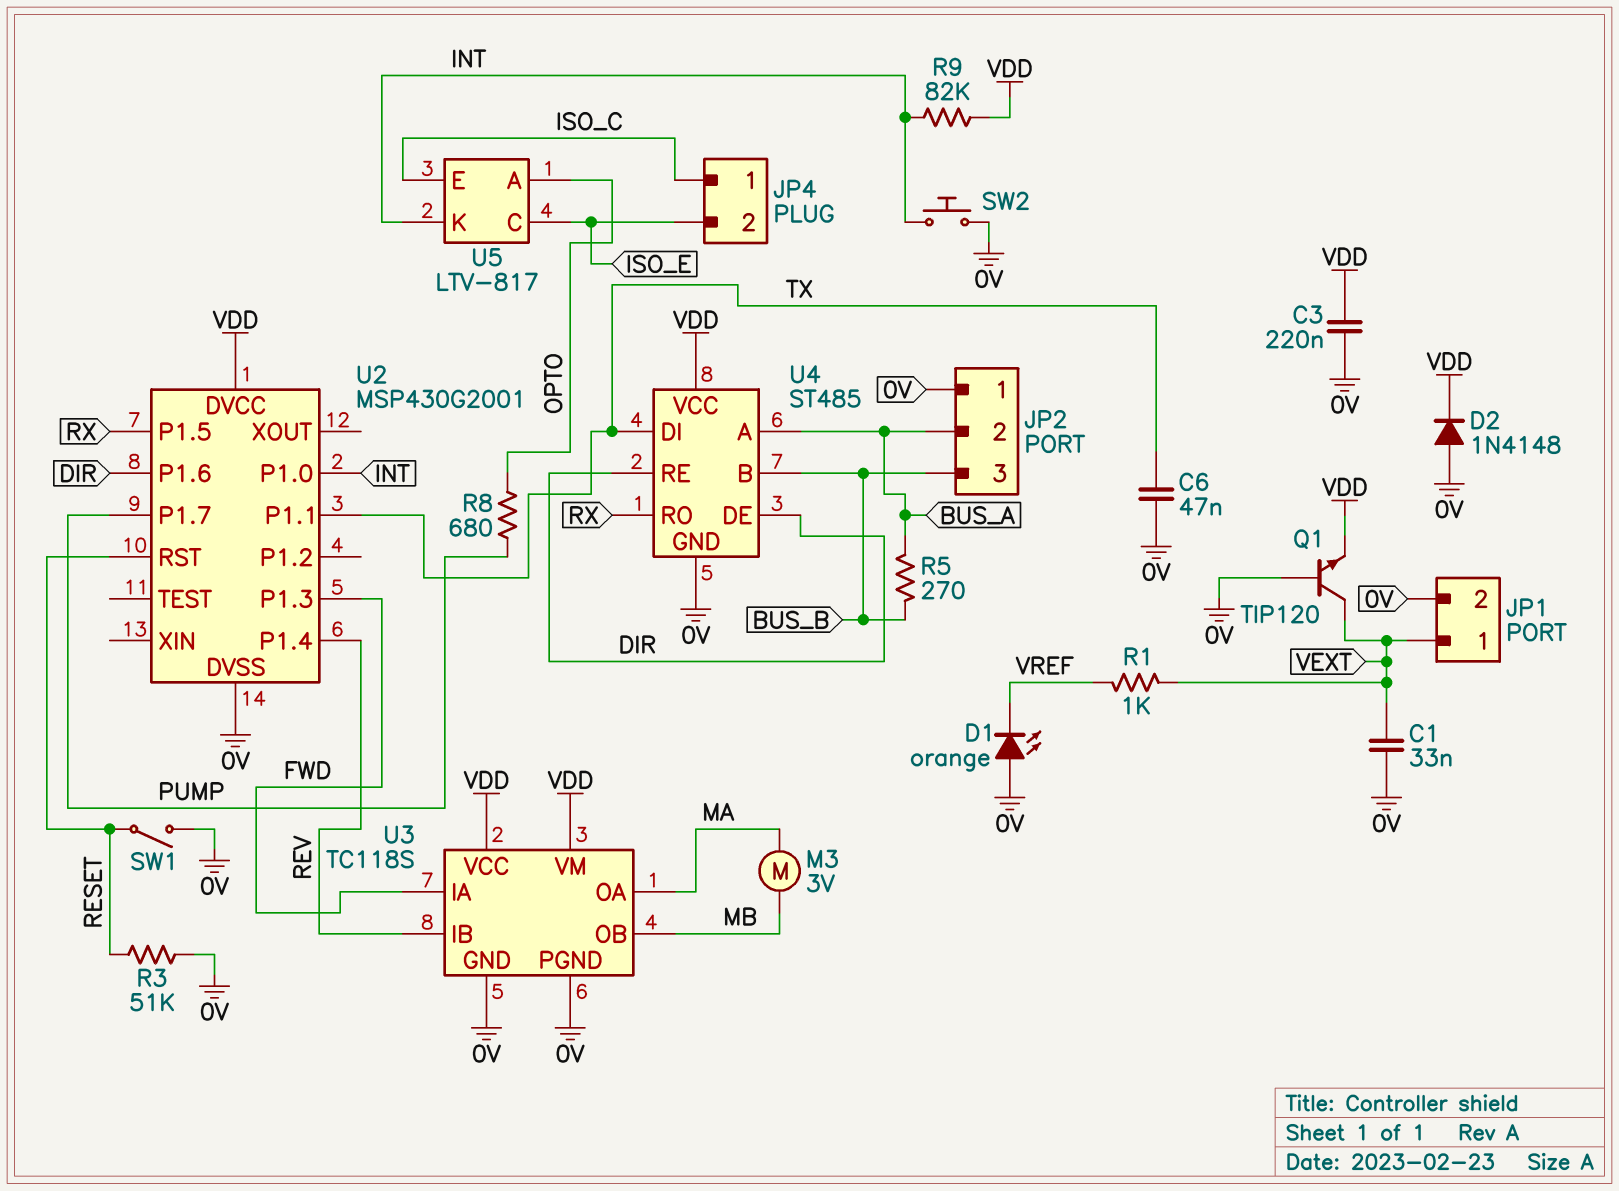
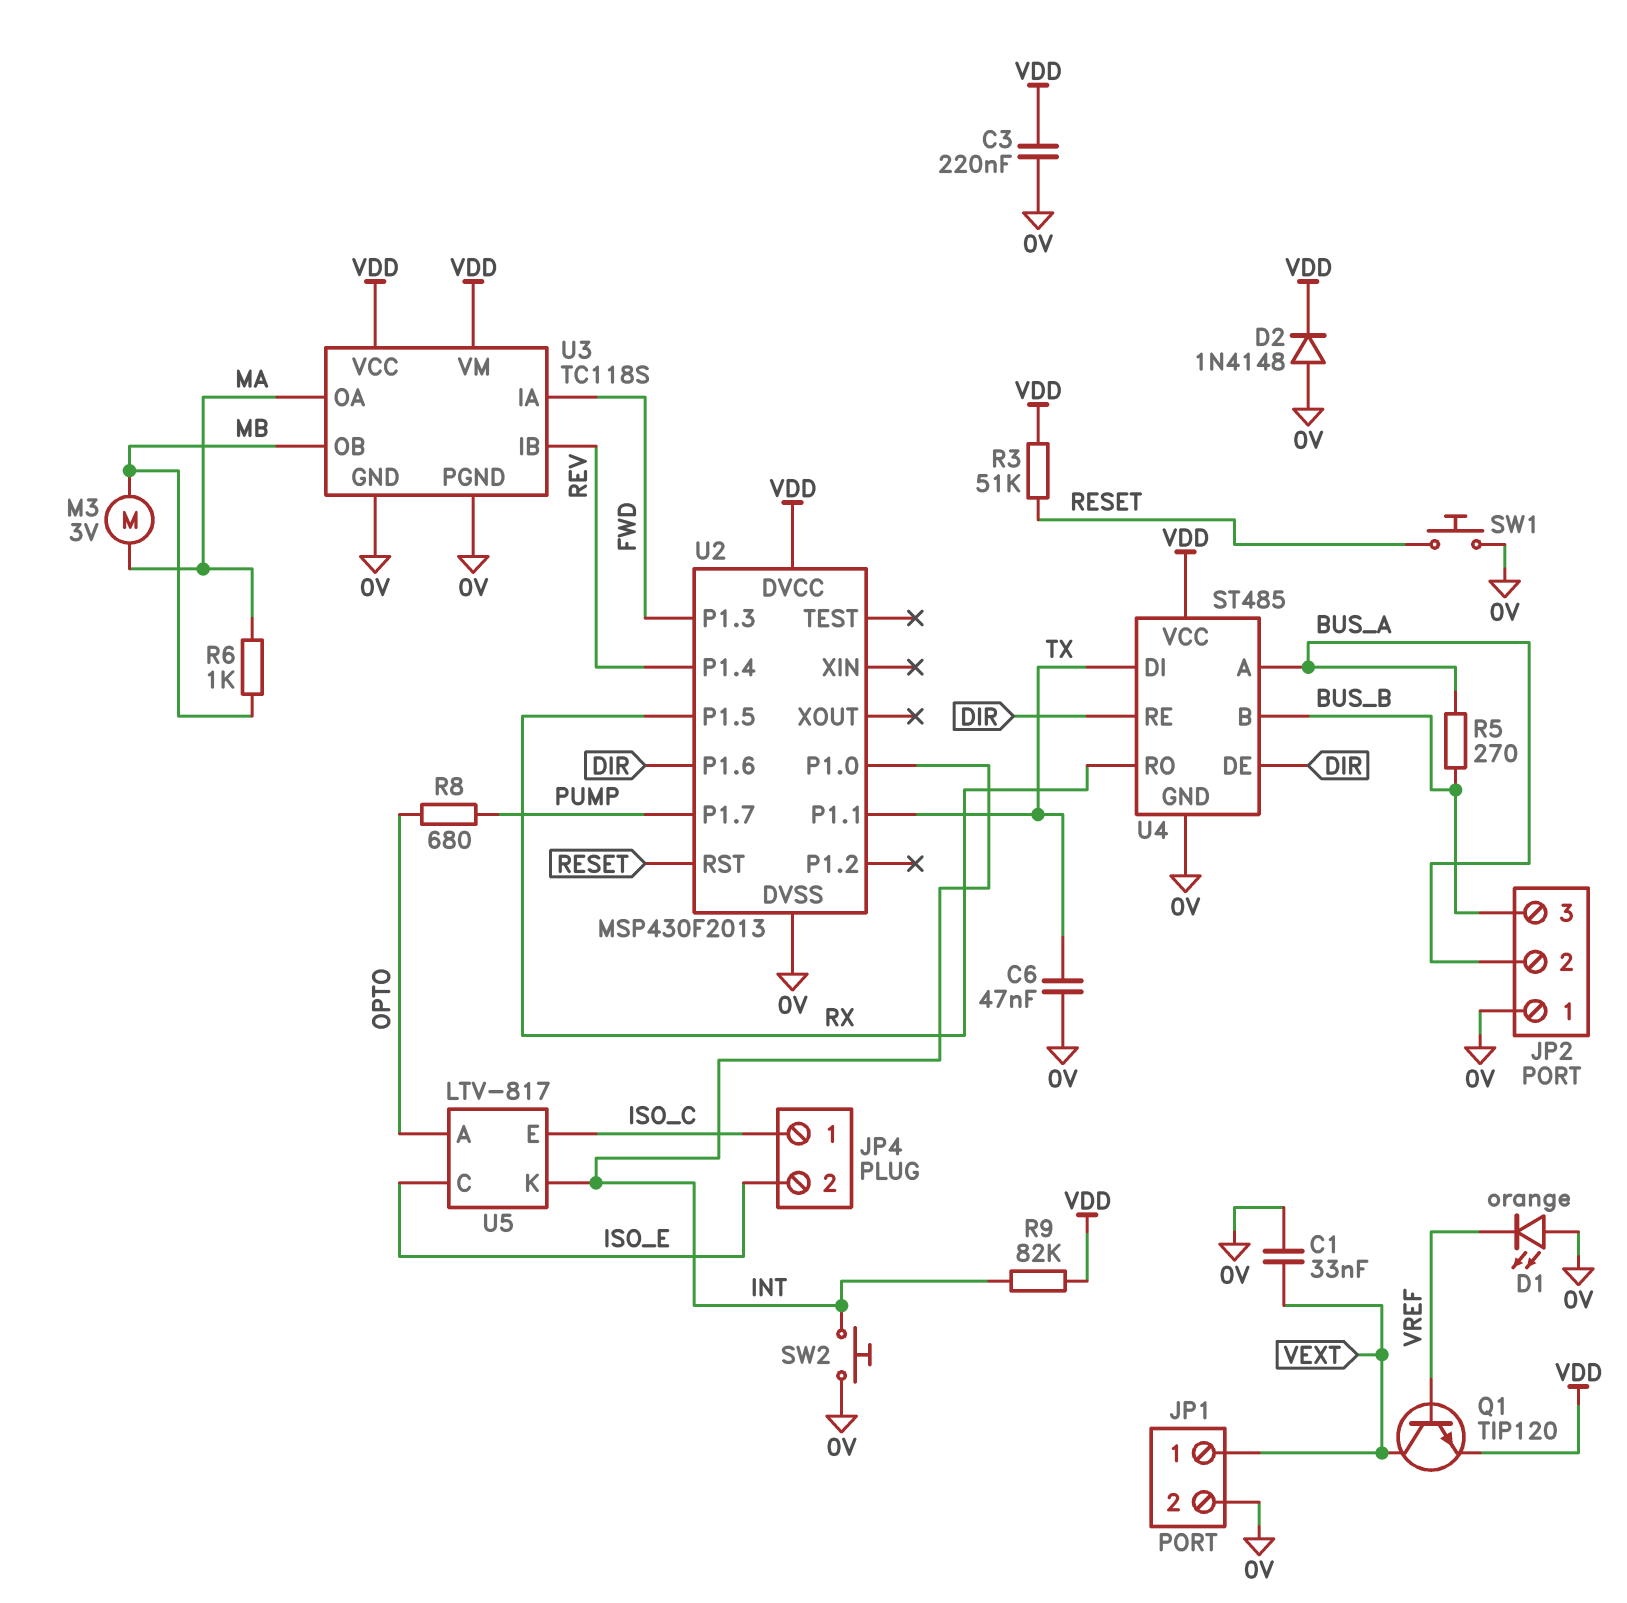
Q1: NPN TIP120 (B 0V, C VEXT, E VDD) -> NPN TIP120 (B VREF, C VEXT, E VDD)
R1: 1k (VEXT, VREF) -> none
R3: 51k (0V, RESET) -> 51k (RESET, VDD)
R6: none -> 1k (MA, MB)
SW1: switch (0V, RESET) -> button (0V, RESET)
U2: MSP430G2001 -> MSP430F2013

